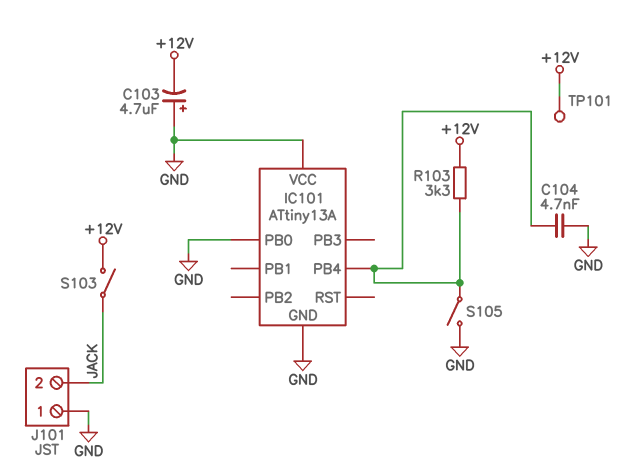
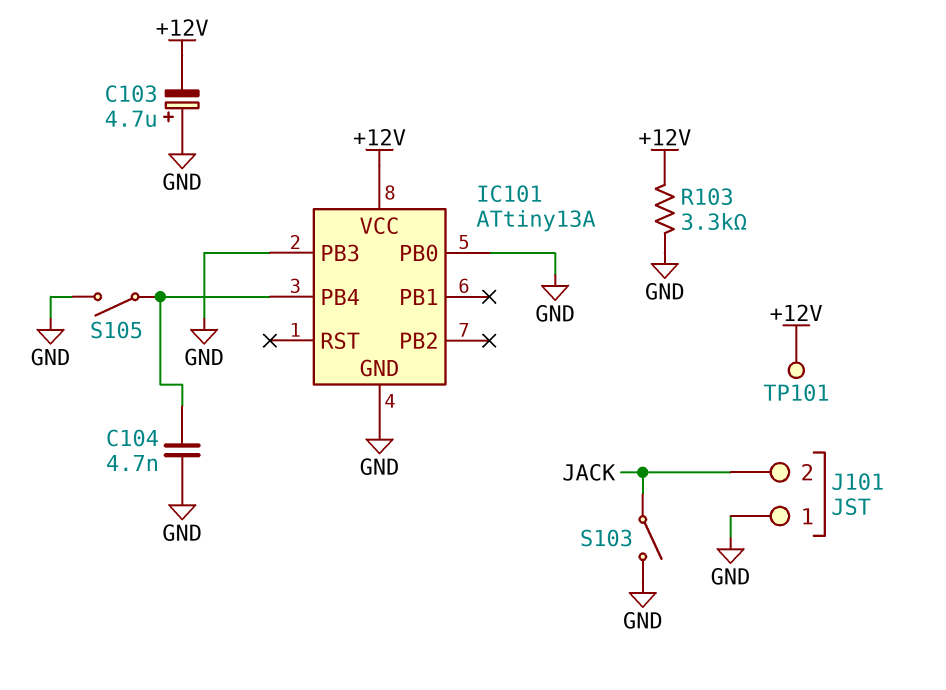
IC101 pin PB3: none -> GND
IC101 pin VCC: GND -> +12V
R103: 3.3k (+12V, IC101/PB4) -> 3.3k (+12V, GND)
S103: switch (+12V, JACK) -> switch (GND, JACK)

